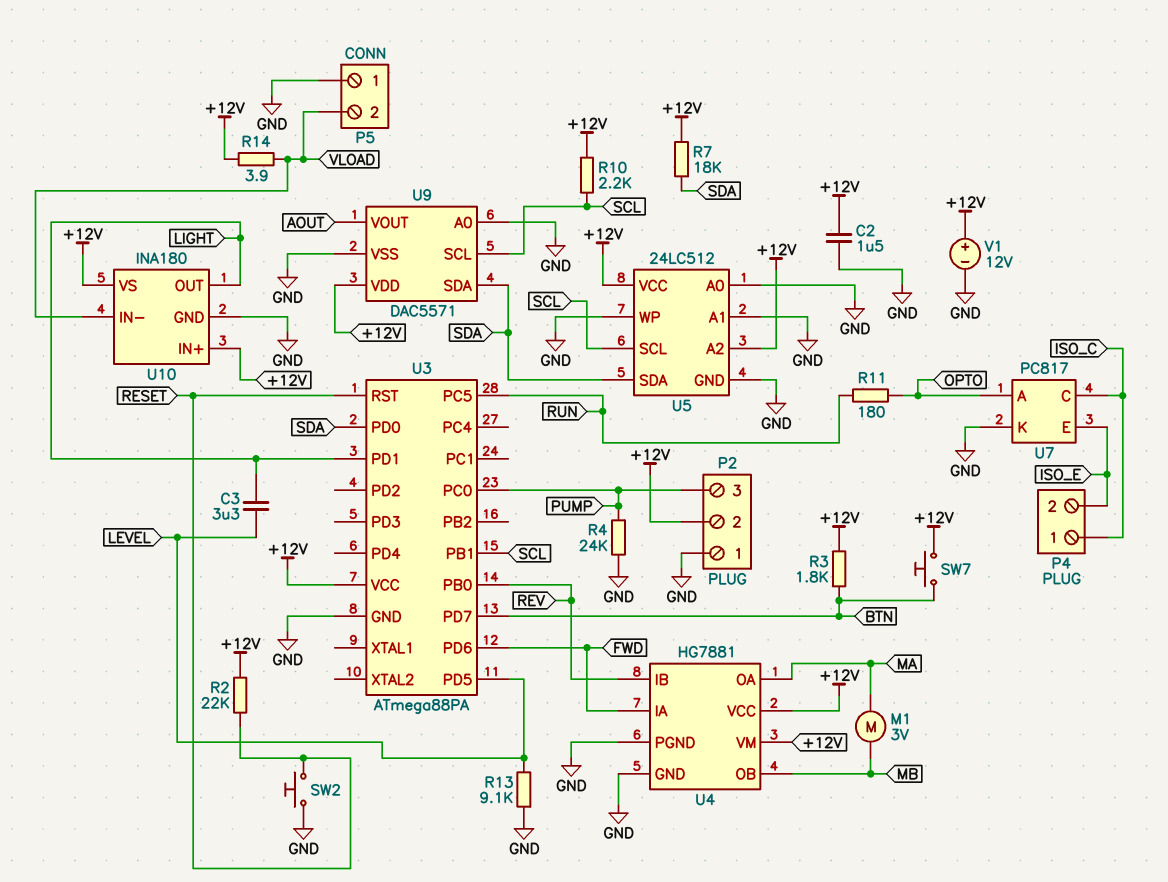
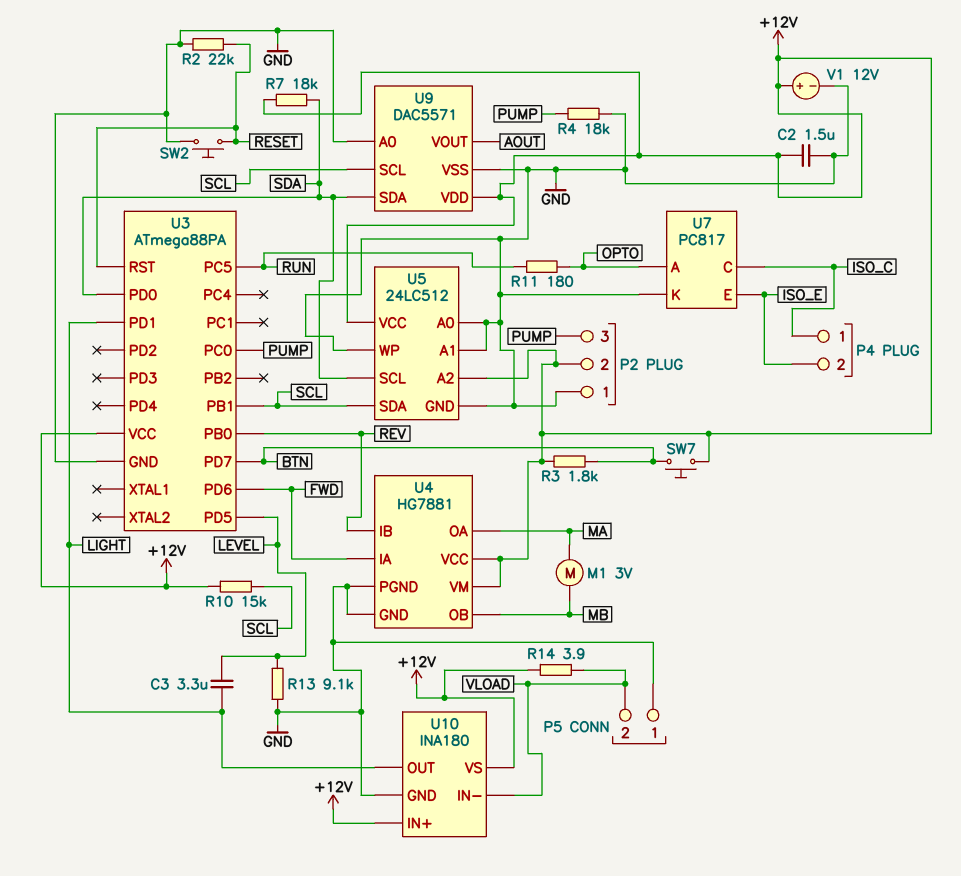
R2: 22k (+12V, RESET) -> 22k (GND, RESET)
R4: 24k (GND, PUMP) -> 18k (GND, PUMP)
R10: 2.2k (+12V, SCL) -> 15k (+12V, SCL)
U5 pin SCL: SCL -> SDA
U5 pin SDA: SDA -> SCL

